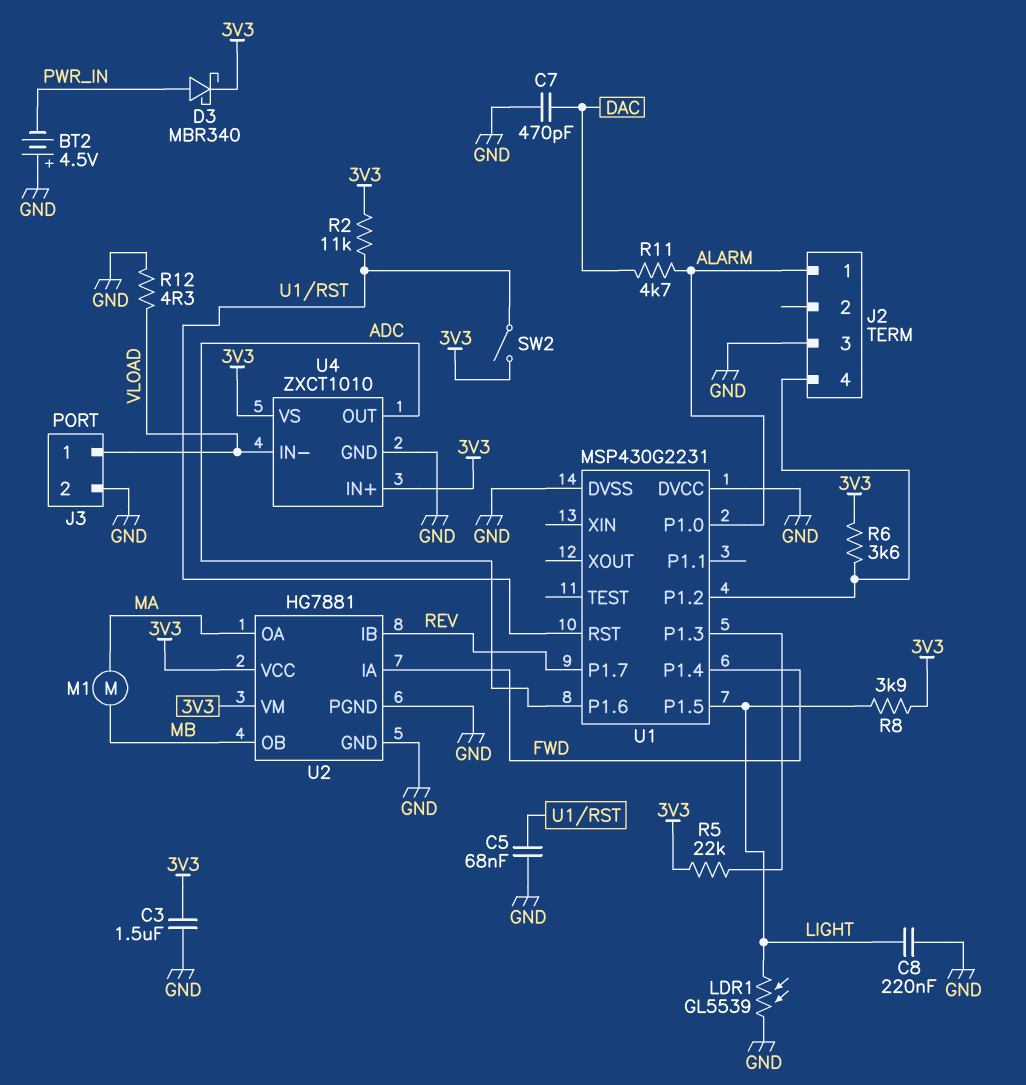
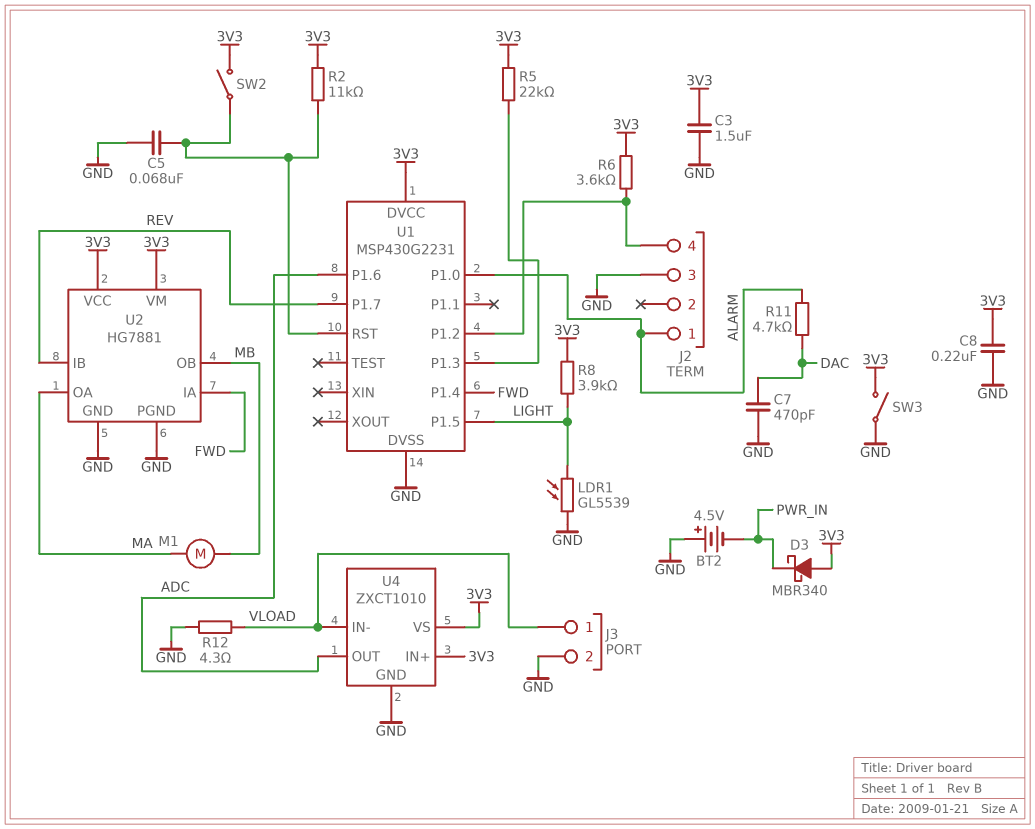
C8: 220nF (GND, LIGHT) -> 220nF (3V3, GND)
D3: schottky MBR340 (A PWR_IN, K 3V3) -> schottky MBR340 (A 3V3, K PWR_IN)
SW3: none -> switch (3V3, GND)
U1 pin DVCC: GND -> 3V3

